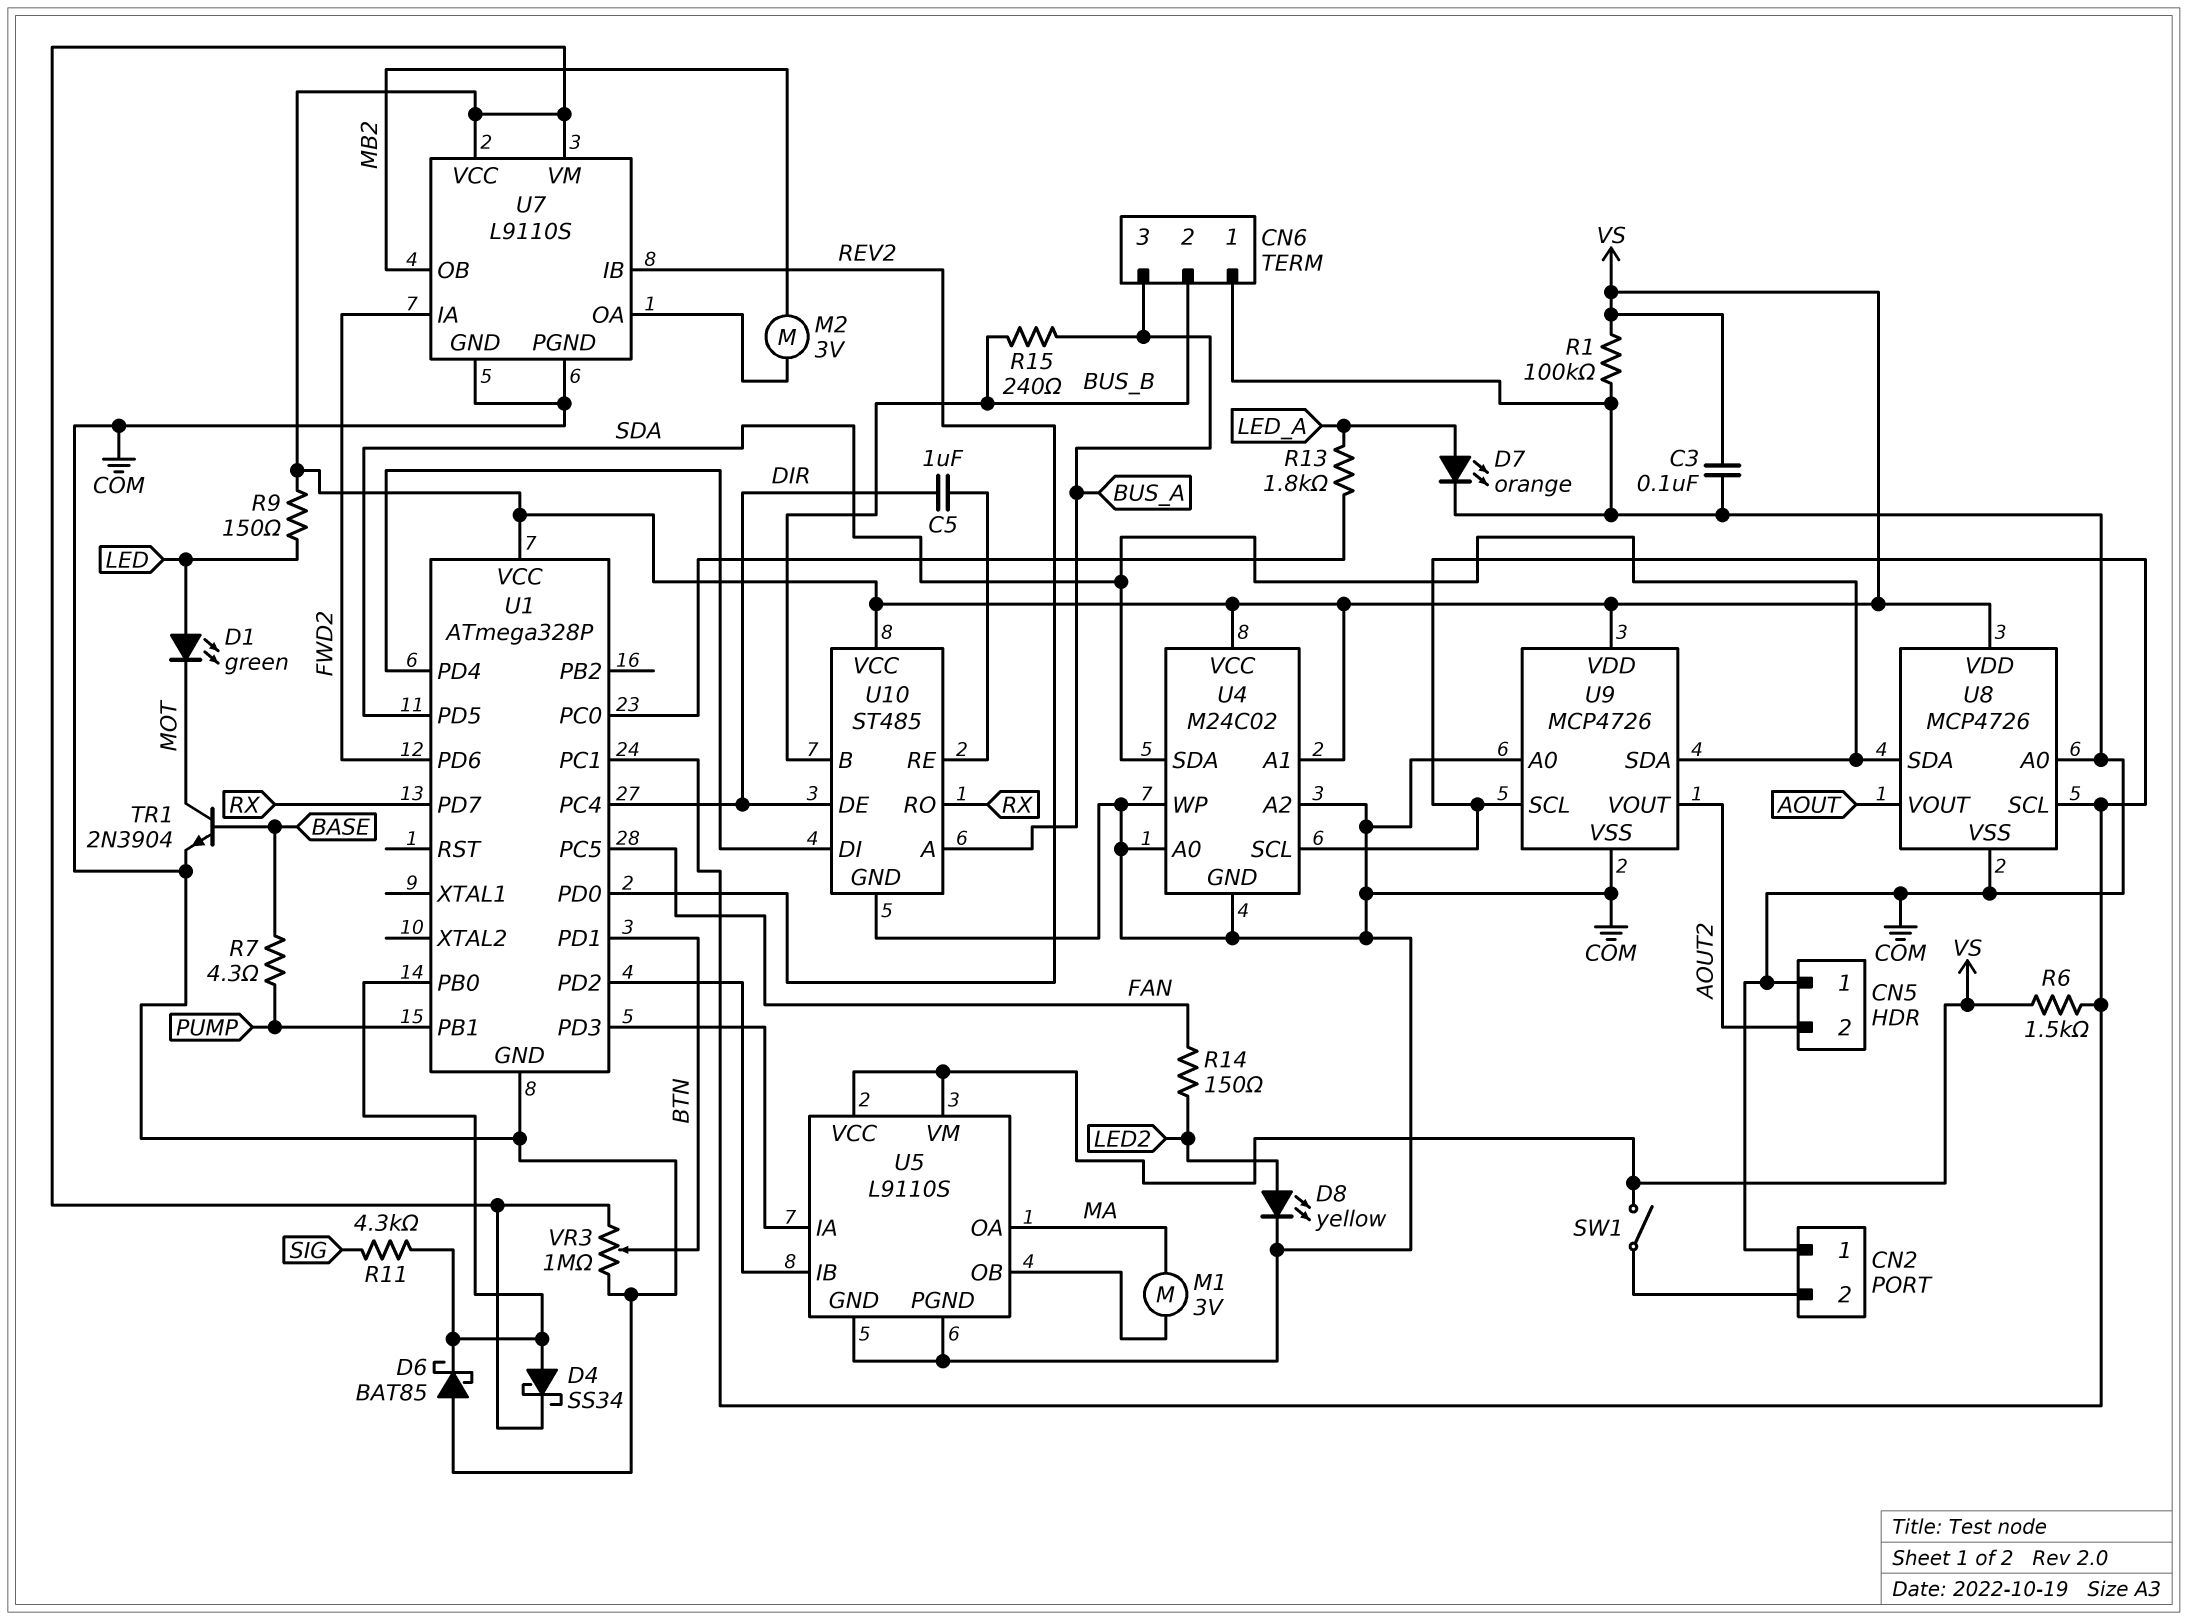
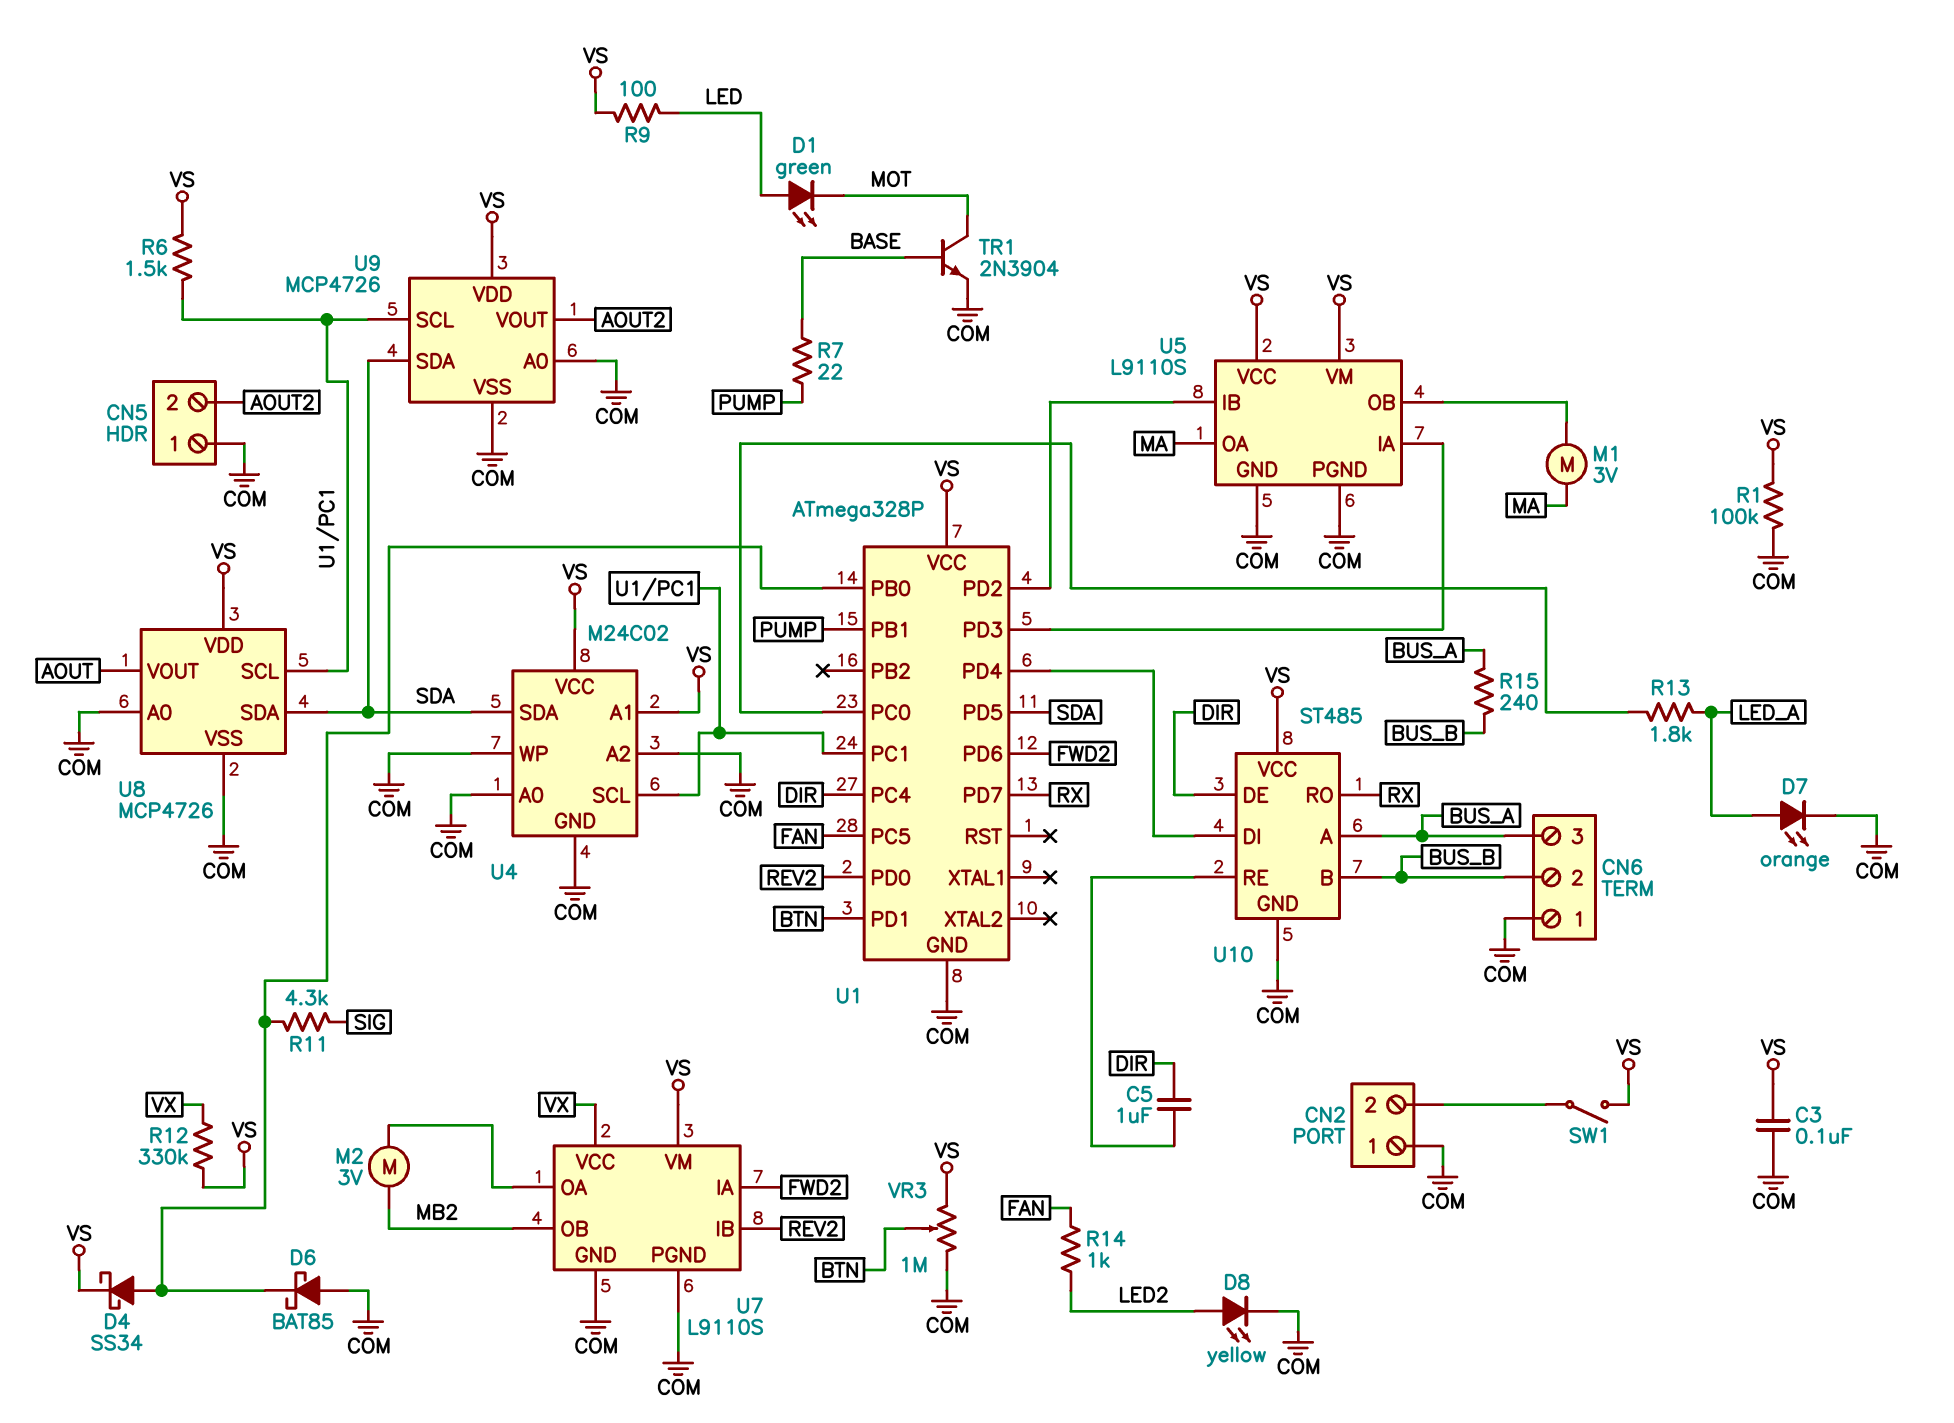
R7: 4.3 (BASE, PUMP) -> 22 (BASE, PUMP)
R9: 150 (LED, VS) -> 100 (LED, VS)
R12: none -> 330k (VS, VX)
R14: 150 (FAN, LED2) -> 1k (FAN, LED2)
U7 pin VCC: VS -> VX

